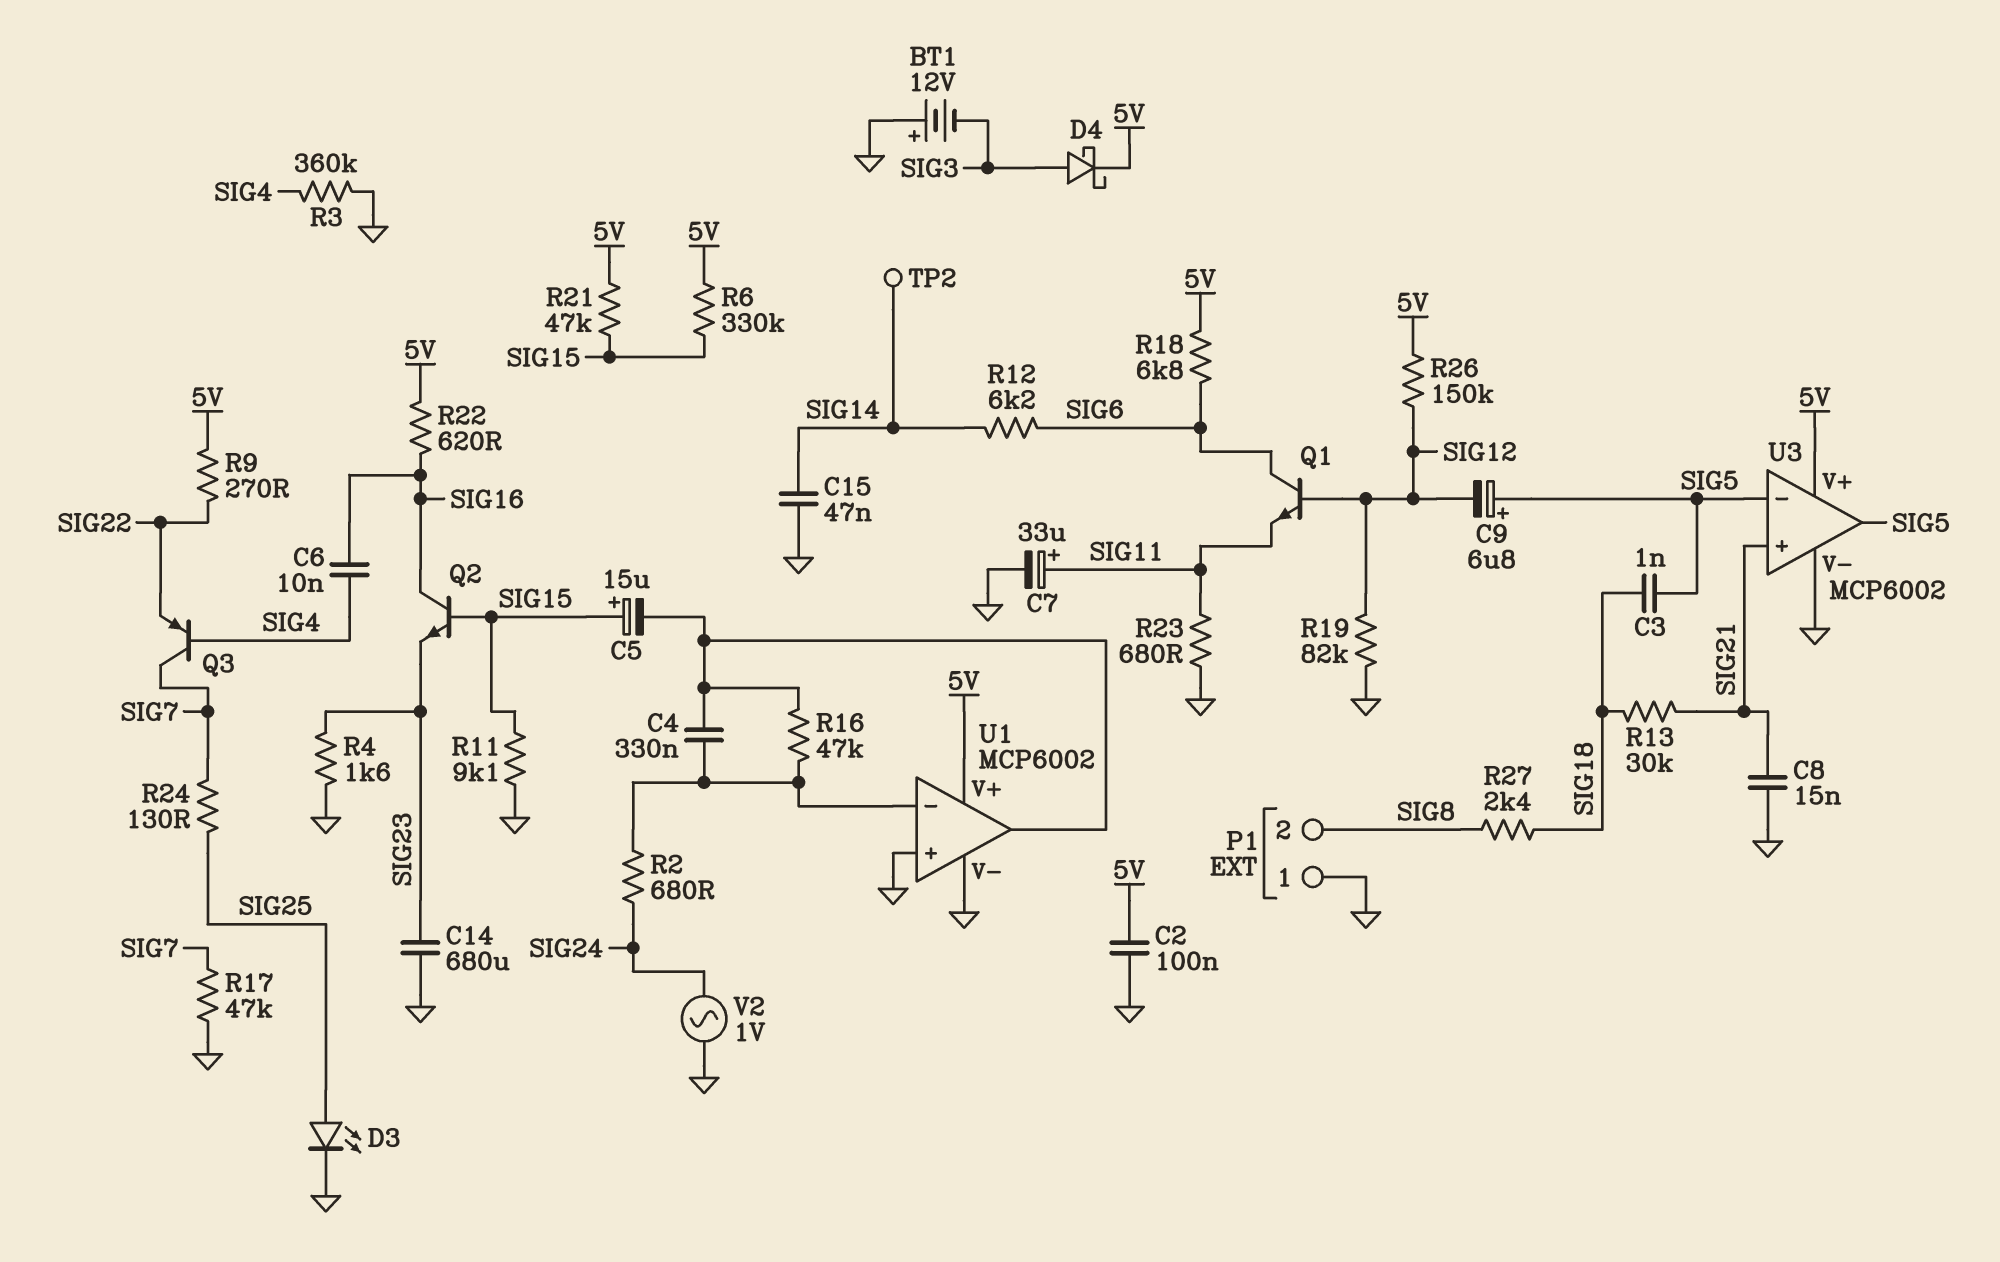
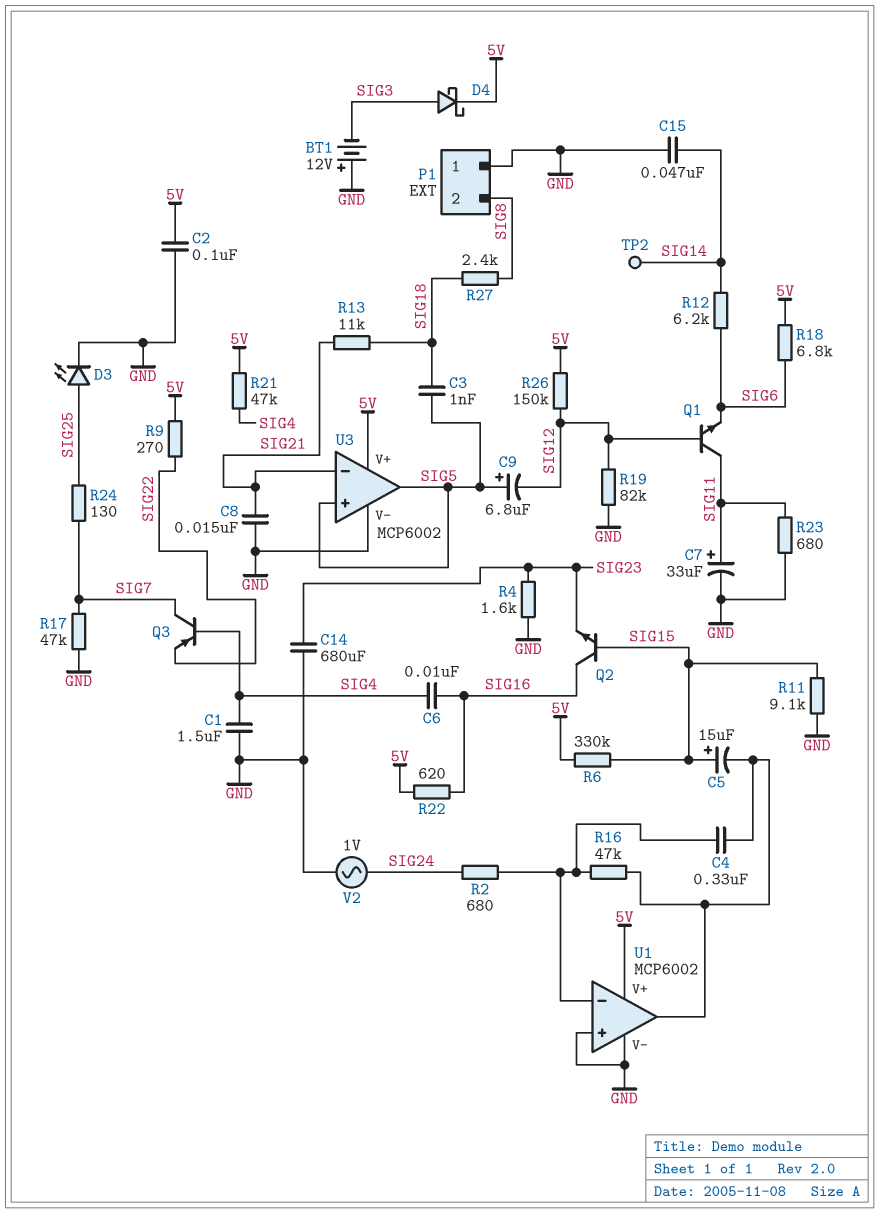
C1: none -> 1.5uF (GND, SIG4)
Q1: NPN (B SIG12, C SIG6, E SIG11) -> NPN (B SIG12, C SIG11, E SIG6)
R3: 360k (GND, SIG4) -> none
R13: 30k (SIG18, SIG21) -> 11k (SIG18, SIG21)
R21: 47k (5V, SIG15) -> 47k (5V, SIG4)
U3 pin in+: SIG21 -> SIG5
U3 pin in-: SIG5 -> SIG21

